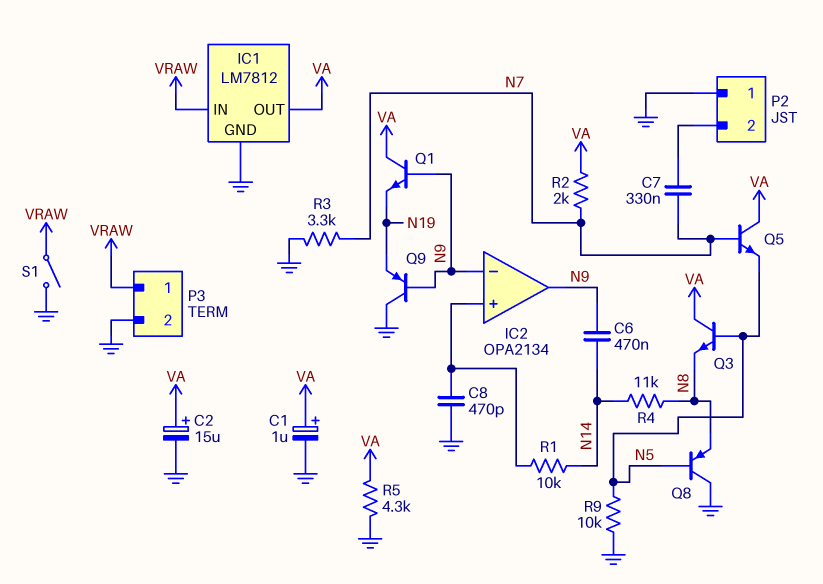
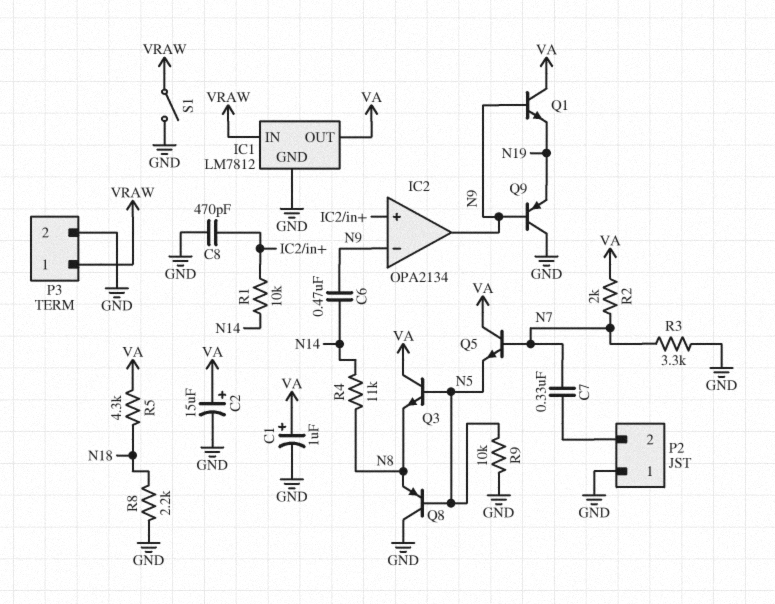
R5: 4.3k (GND, VA) -> 4.3k (N18, VA)
R8: none -> 2.2k (GND, N18)

